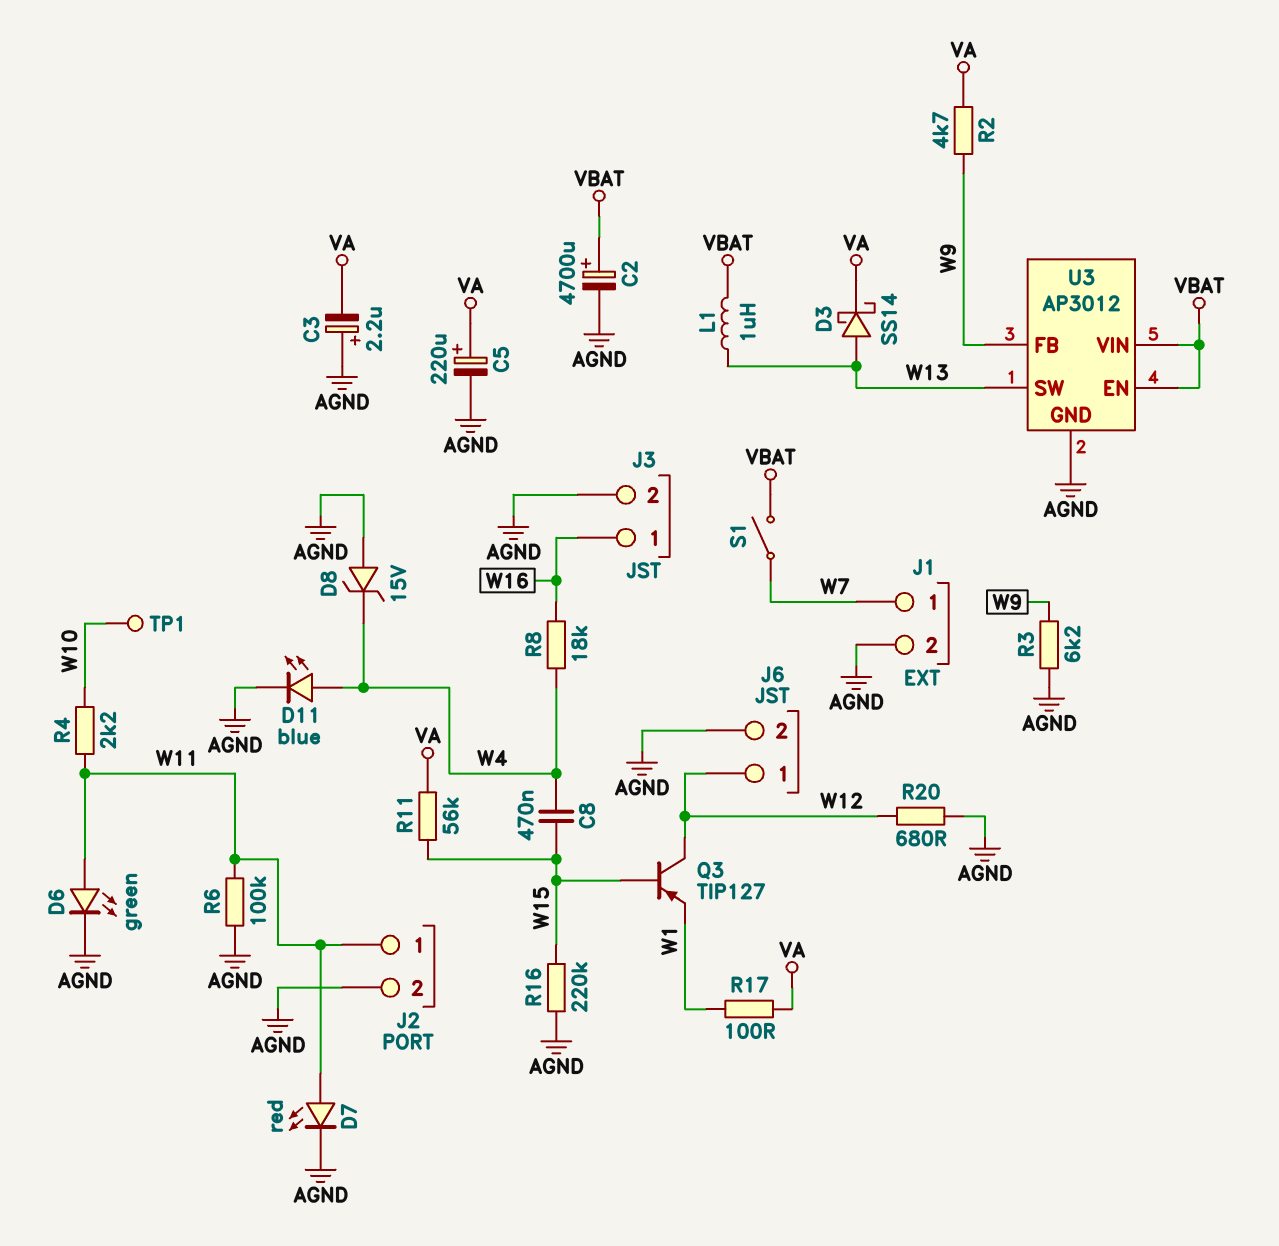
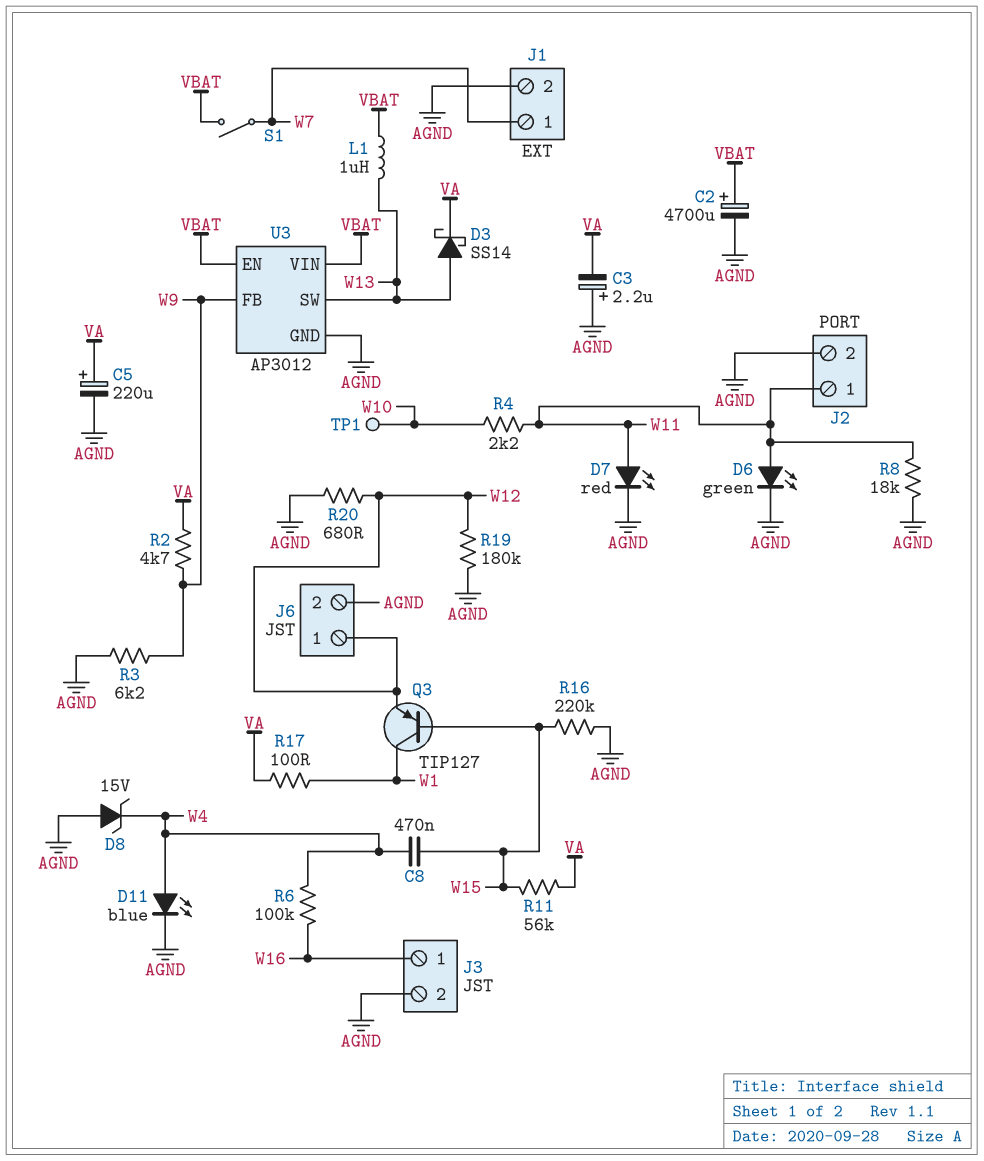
Q3: PNP TIP127 (B W15, C W12, E W1) -> PNP TIP127 (B W15, C W1, E W12)
R6: 100k (AGND, W11) -> 100k (W4, W16)
R8: 18k (W4, W16) -> 18k (AGND, W11)
R19: none -> 180k (AGND, W12)

